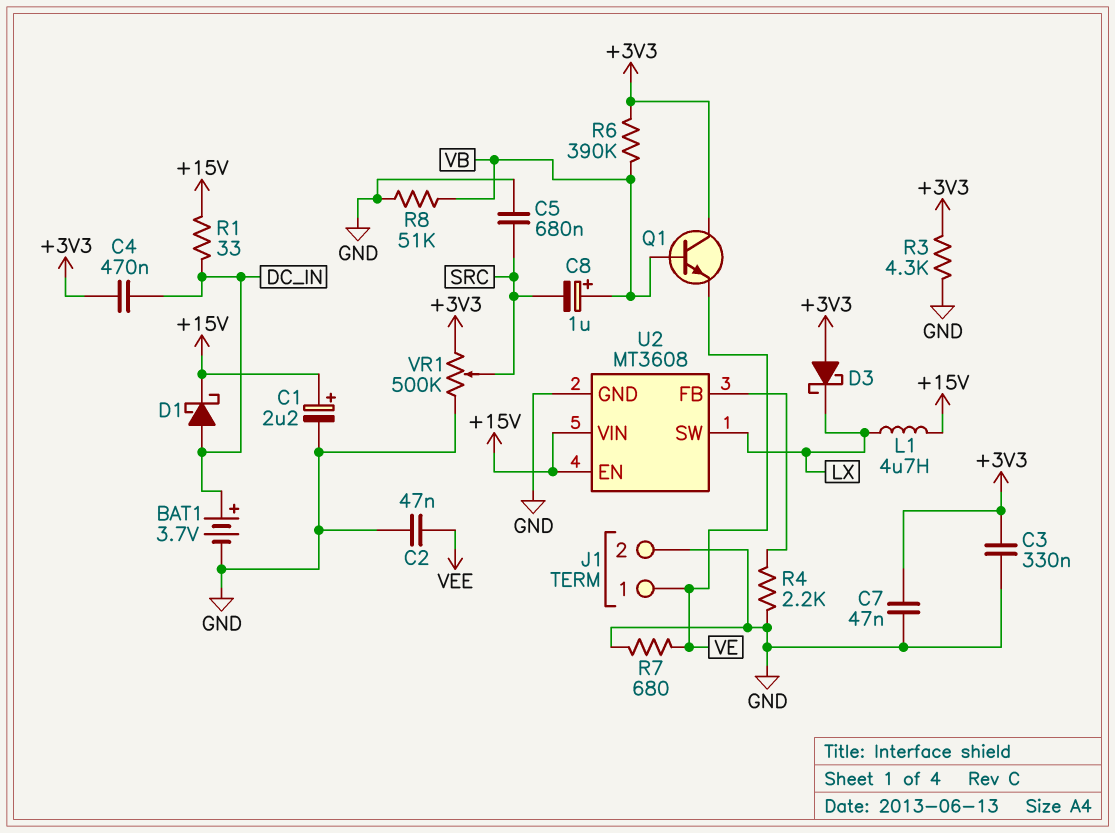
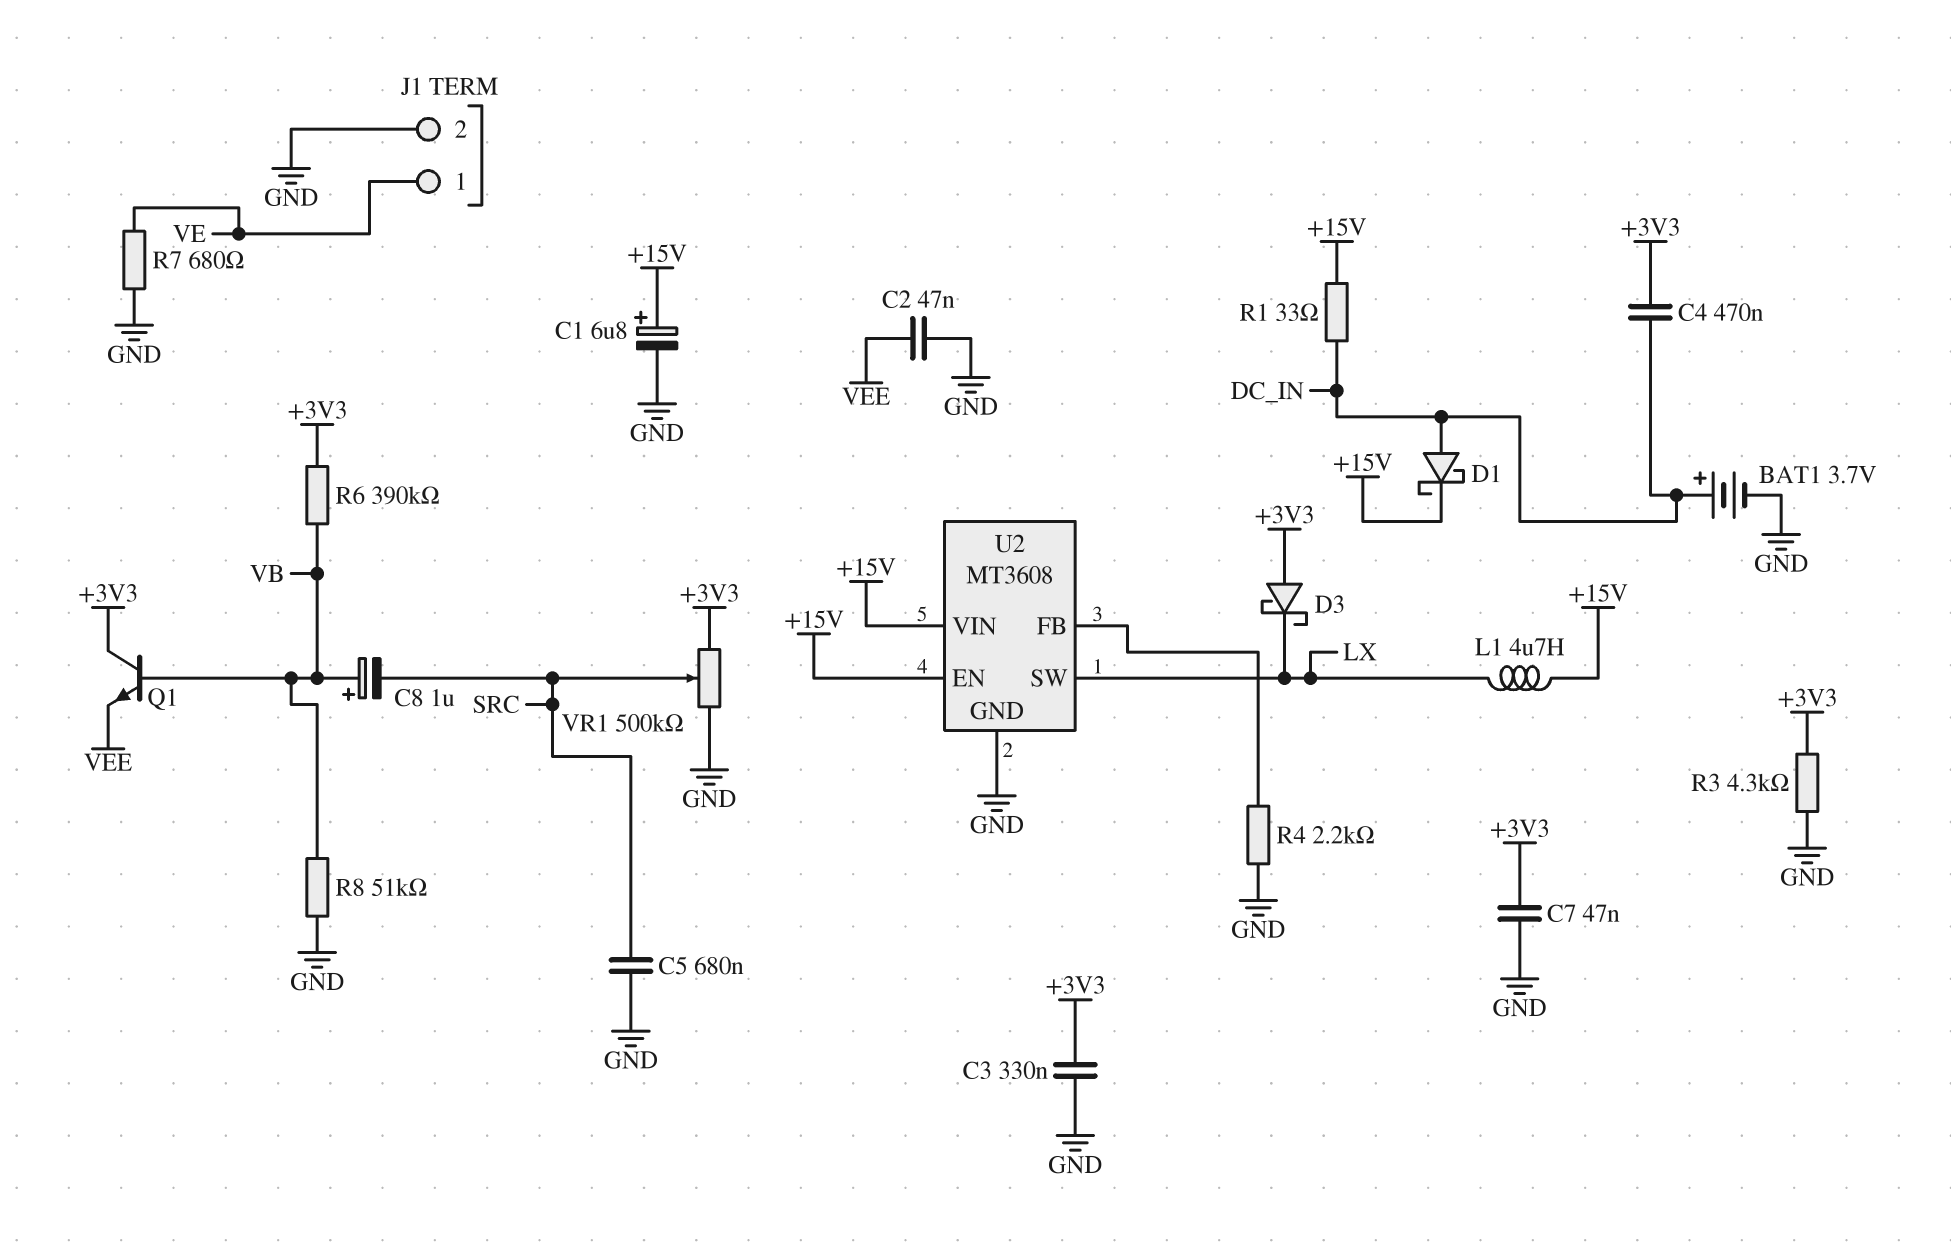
C1: 2.2uF (plus +15V, minus GND) -> 6.8uF (plus +15V, minus GND)
Q1: NPN (B VB, C +3V3, E VE) -> NPN (B VB, C +3V3, E VEE)

